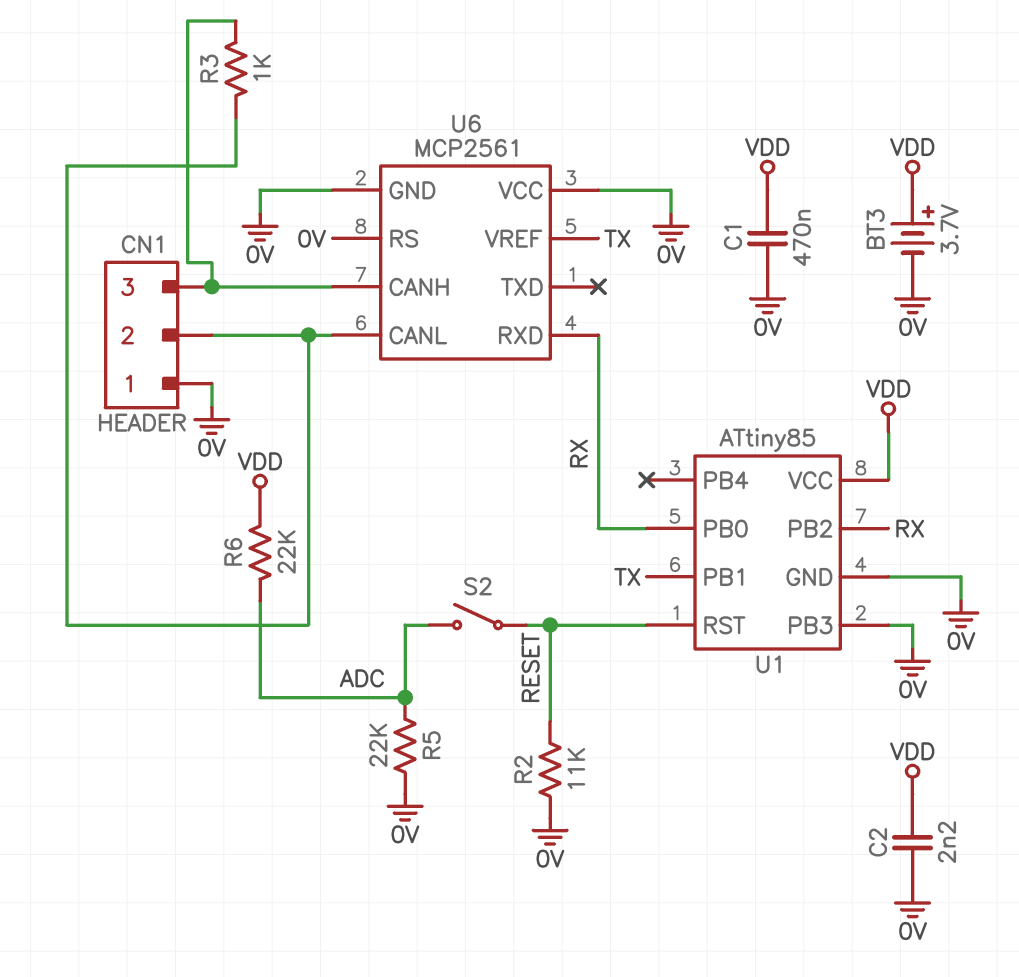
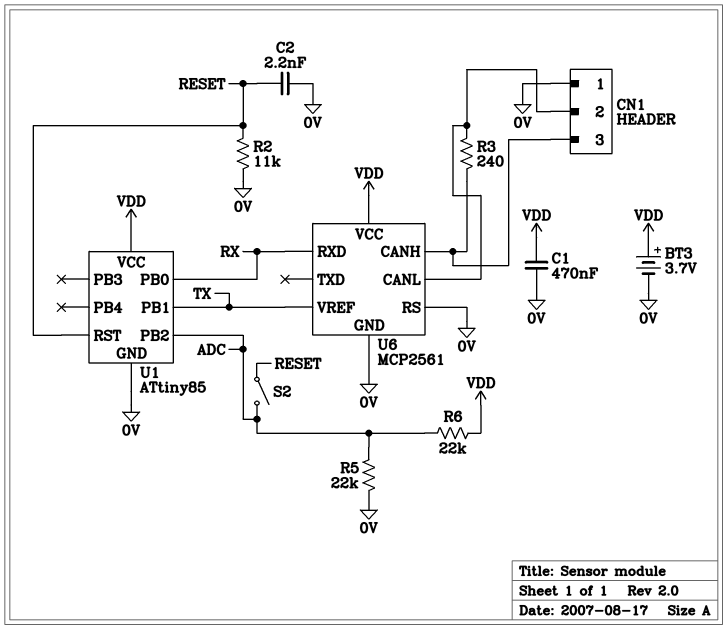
C2: 2.2nF (0V, VDD) -> 2.2nF (0V, RESET)
R3: 1k (CN1/2, CN1/3) -> 240 (CN1/2, CN1/3)
U1 pin PB2: RX -> ADC
U1 pin PB3: 0V -> none
U6 pin VCC: 0V -> VDD

